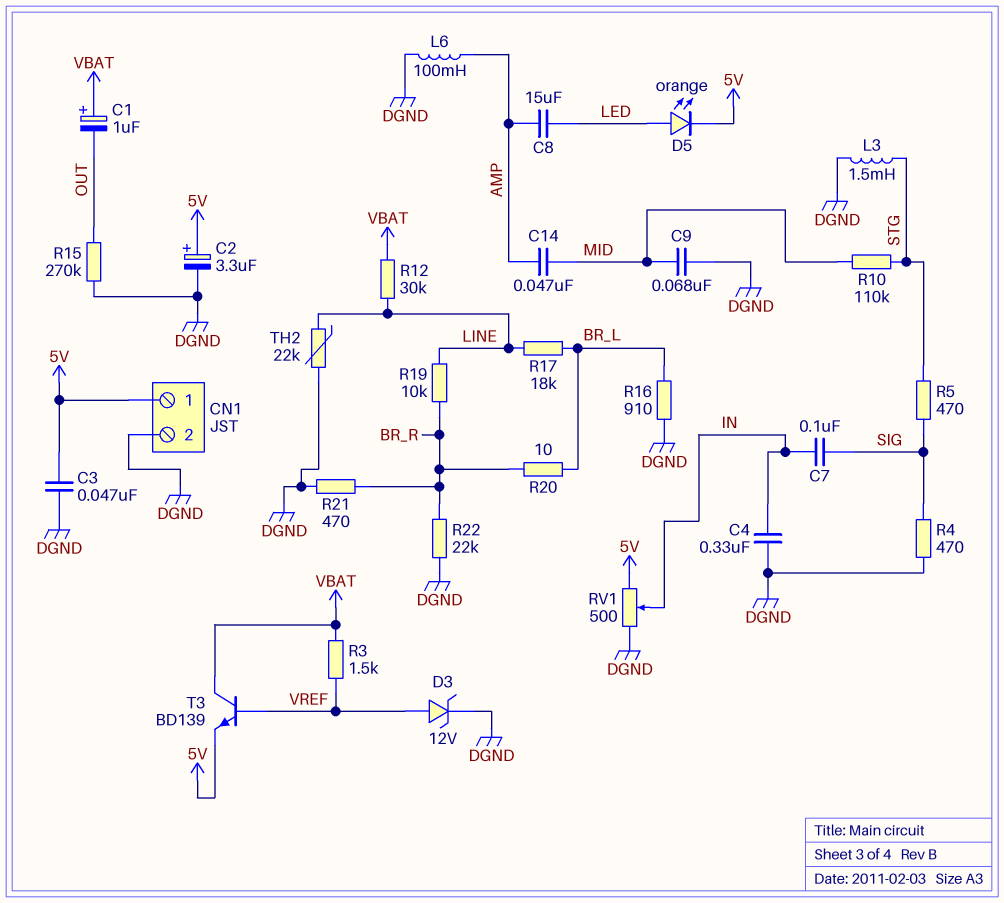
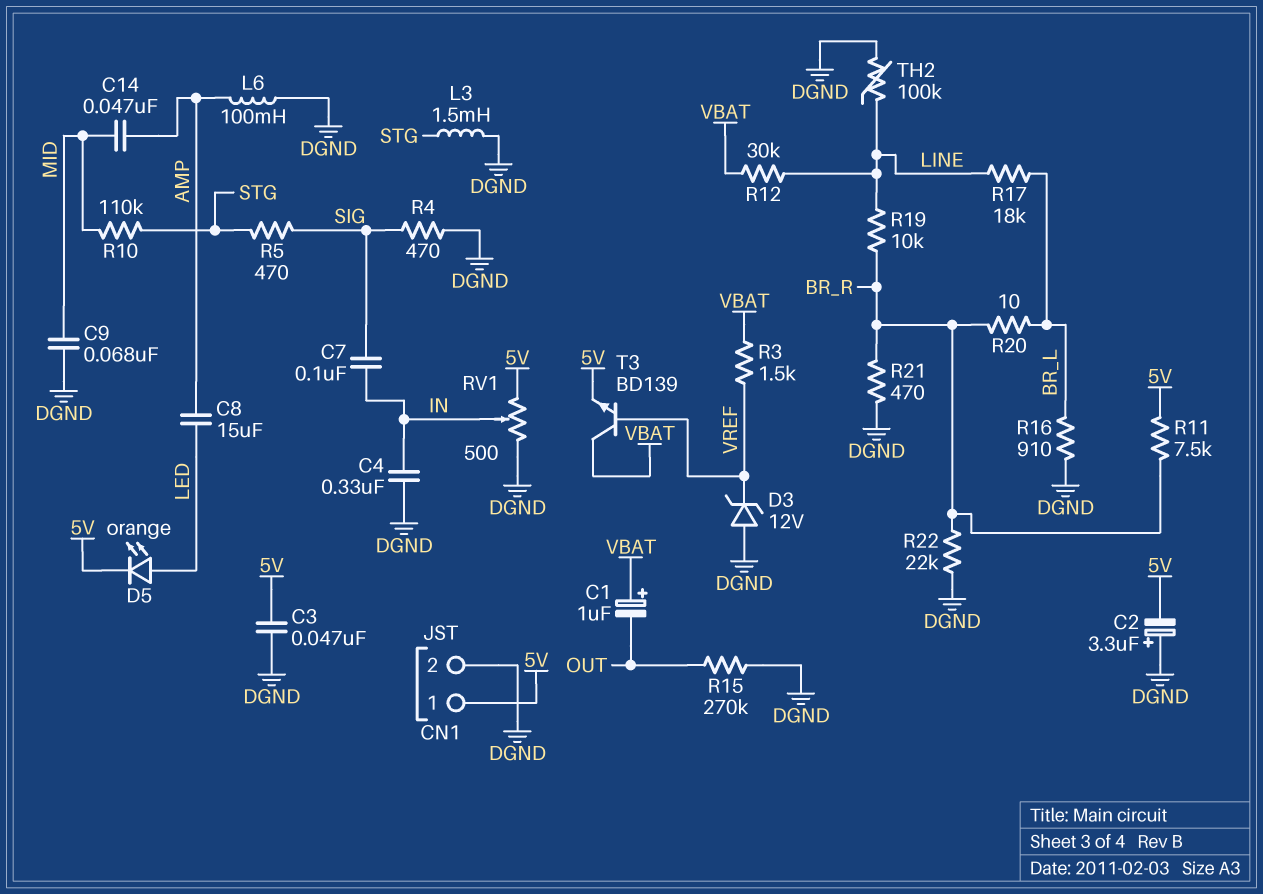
C2: 3.3uF (plus 5V, minus DGND) -> 3.3uF (plus DGND, minus 5V)
D3: zener 12V (A VREF, K DGND) -> zener 12V (A DGND, K VREF)
R11: none -> 7.5k (5V, BR_R)
TH2: 22k (DGND, LINE) -> 100k (DGND, LINE)

